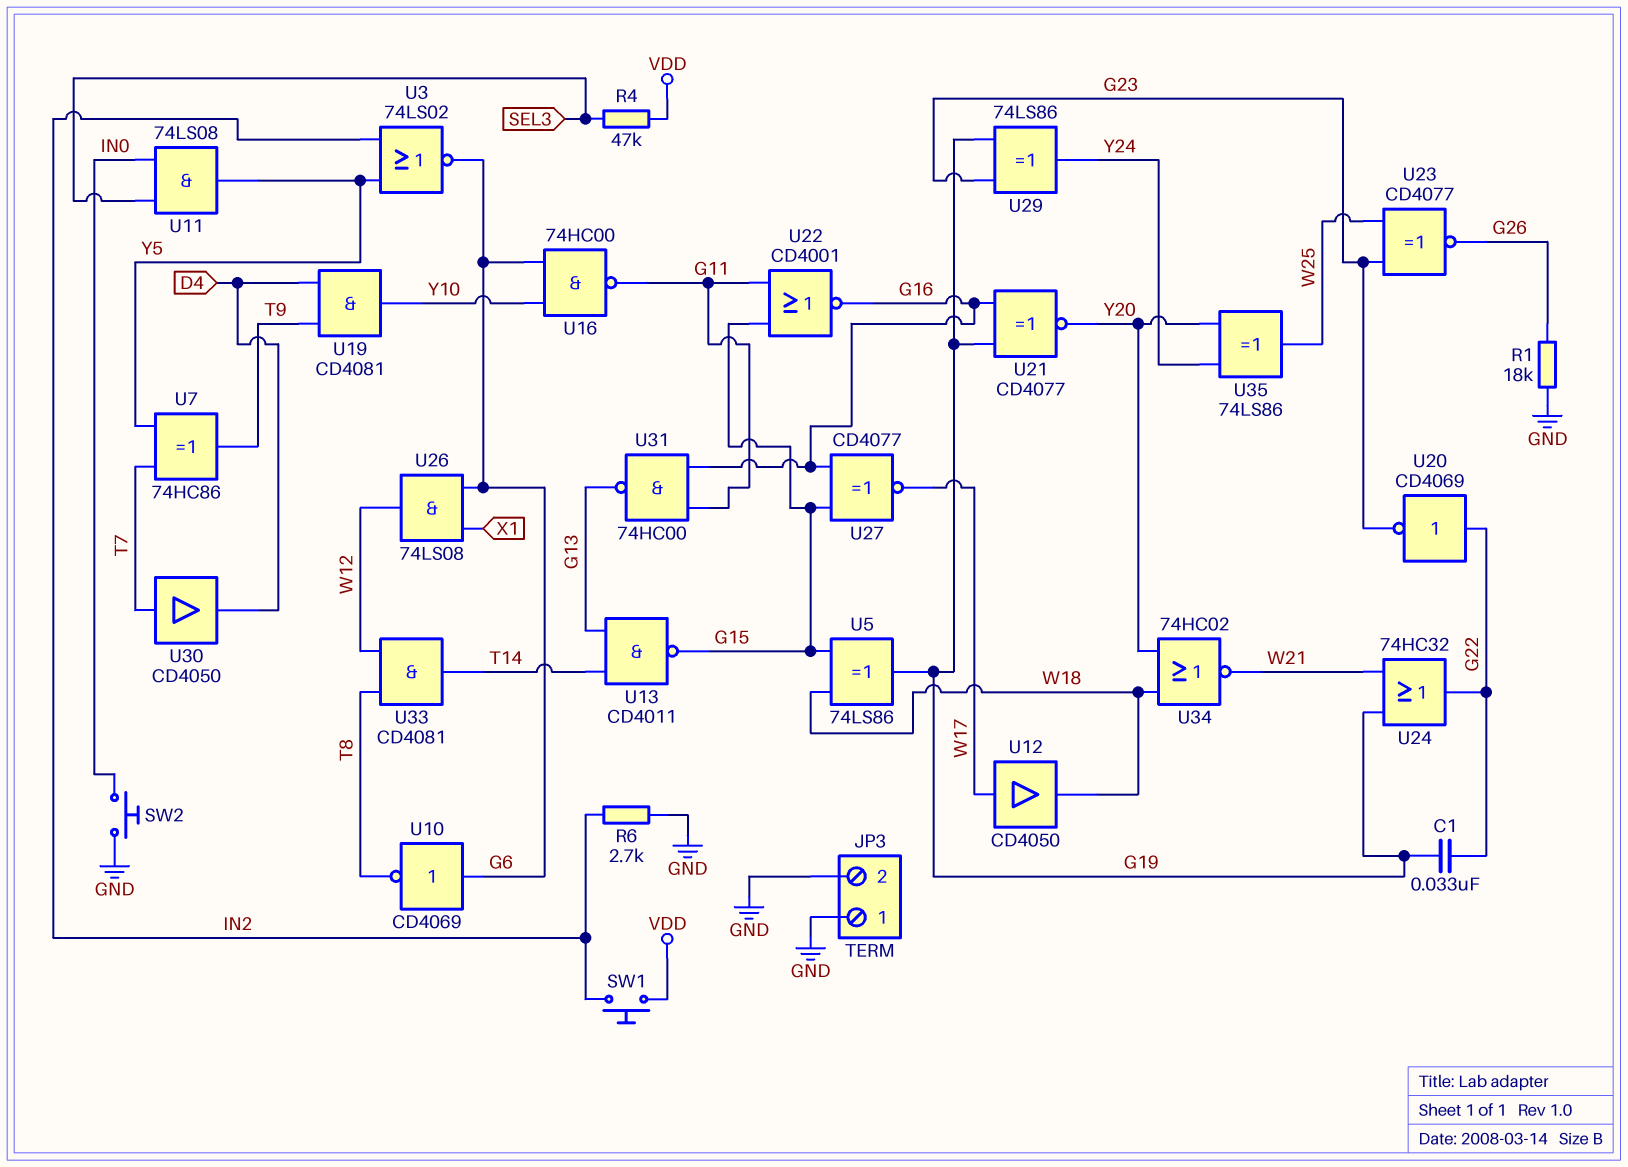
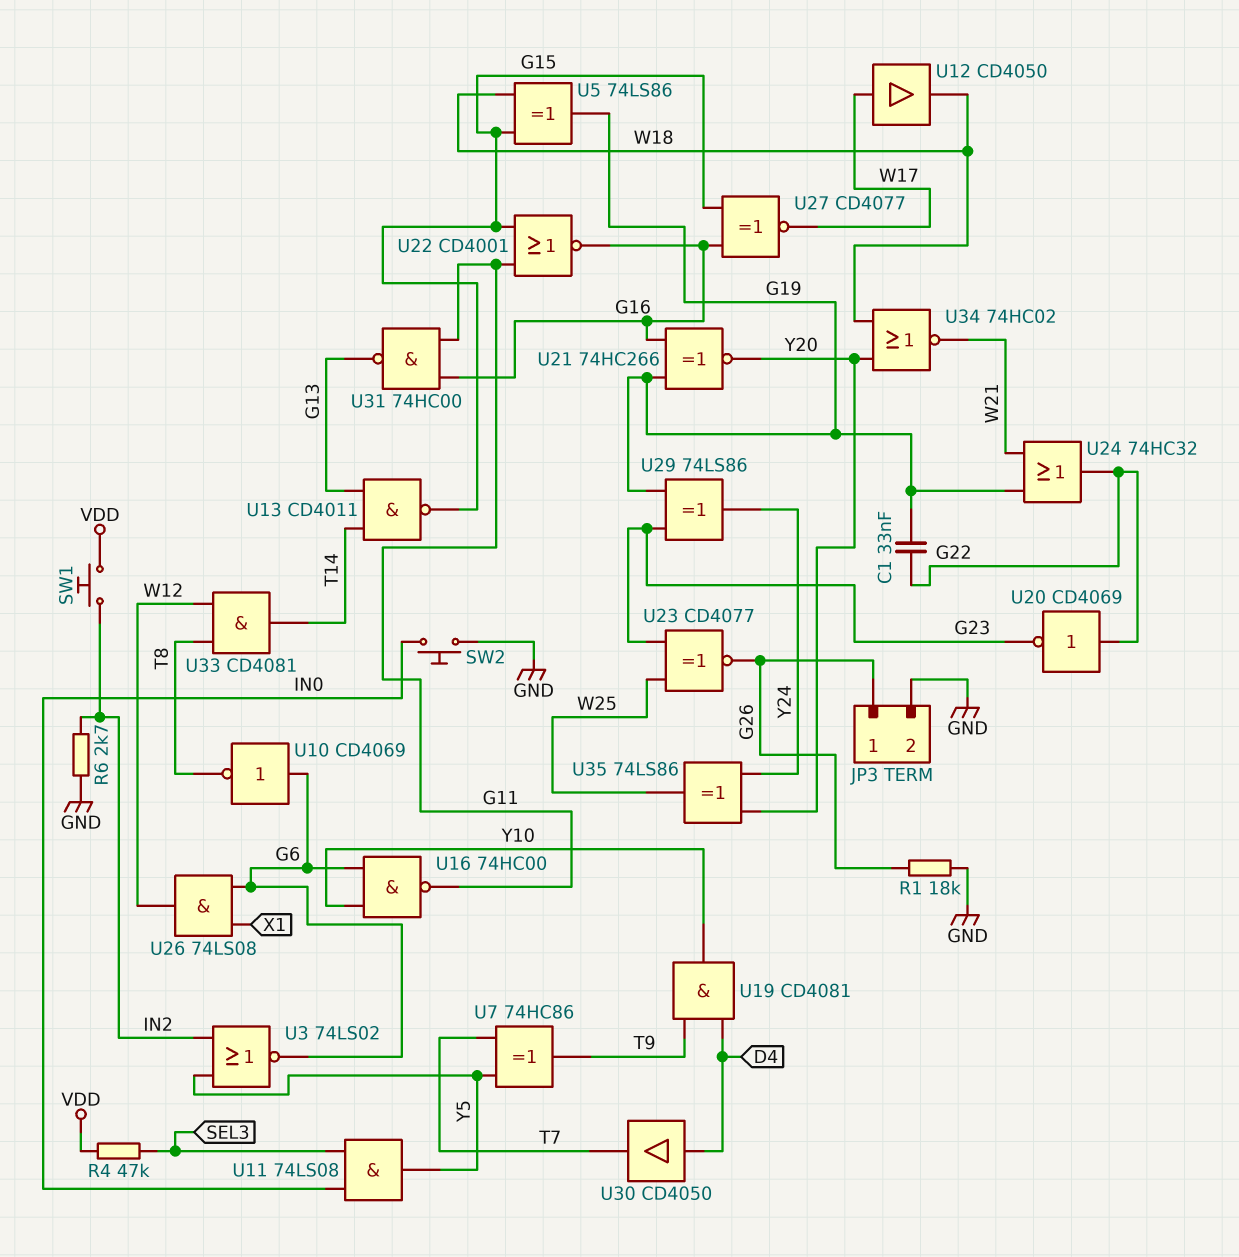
JP3 pin 1: GND -> G26
U21: XNOR CD4077 (in G16, in G19, out Y20) -> XNOR 74HC266 (in G16, in G19, out Y20)
U30: buffer CD4050 (in T7, out D4) -> buffer CD4050 (in D4, out T7)

